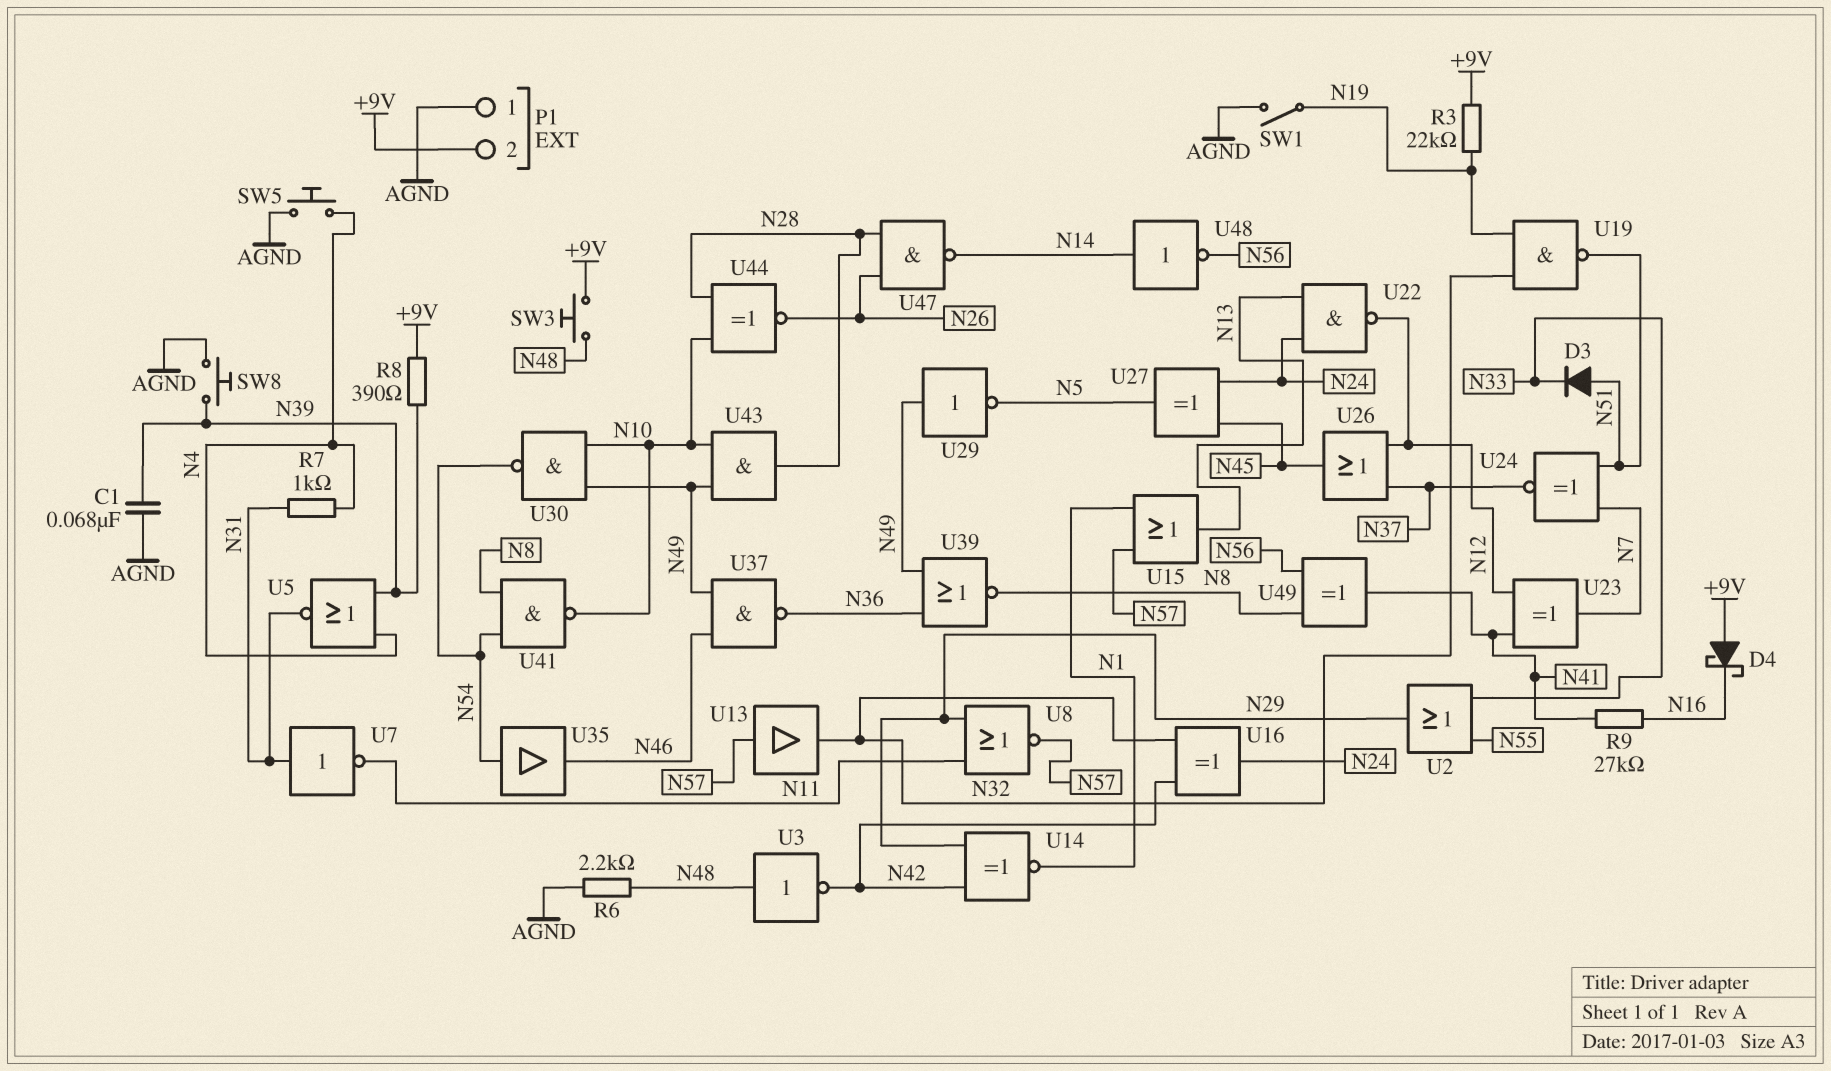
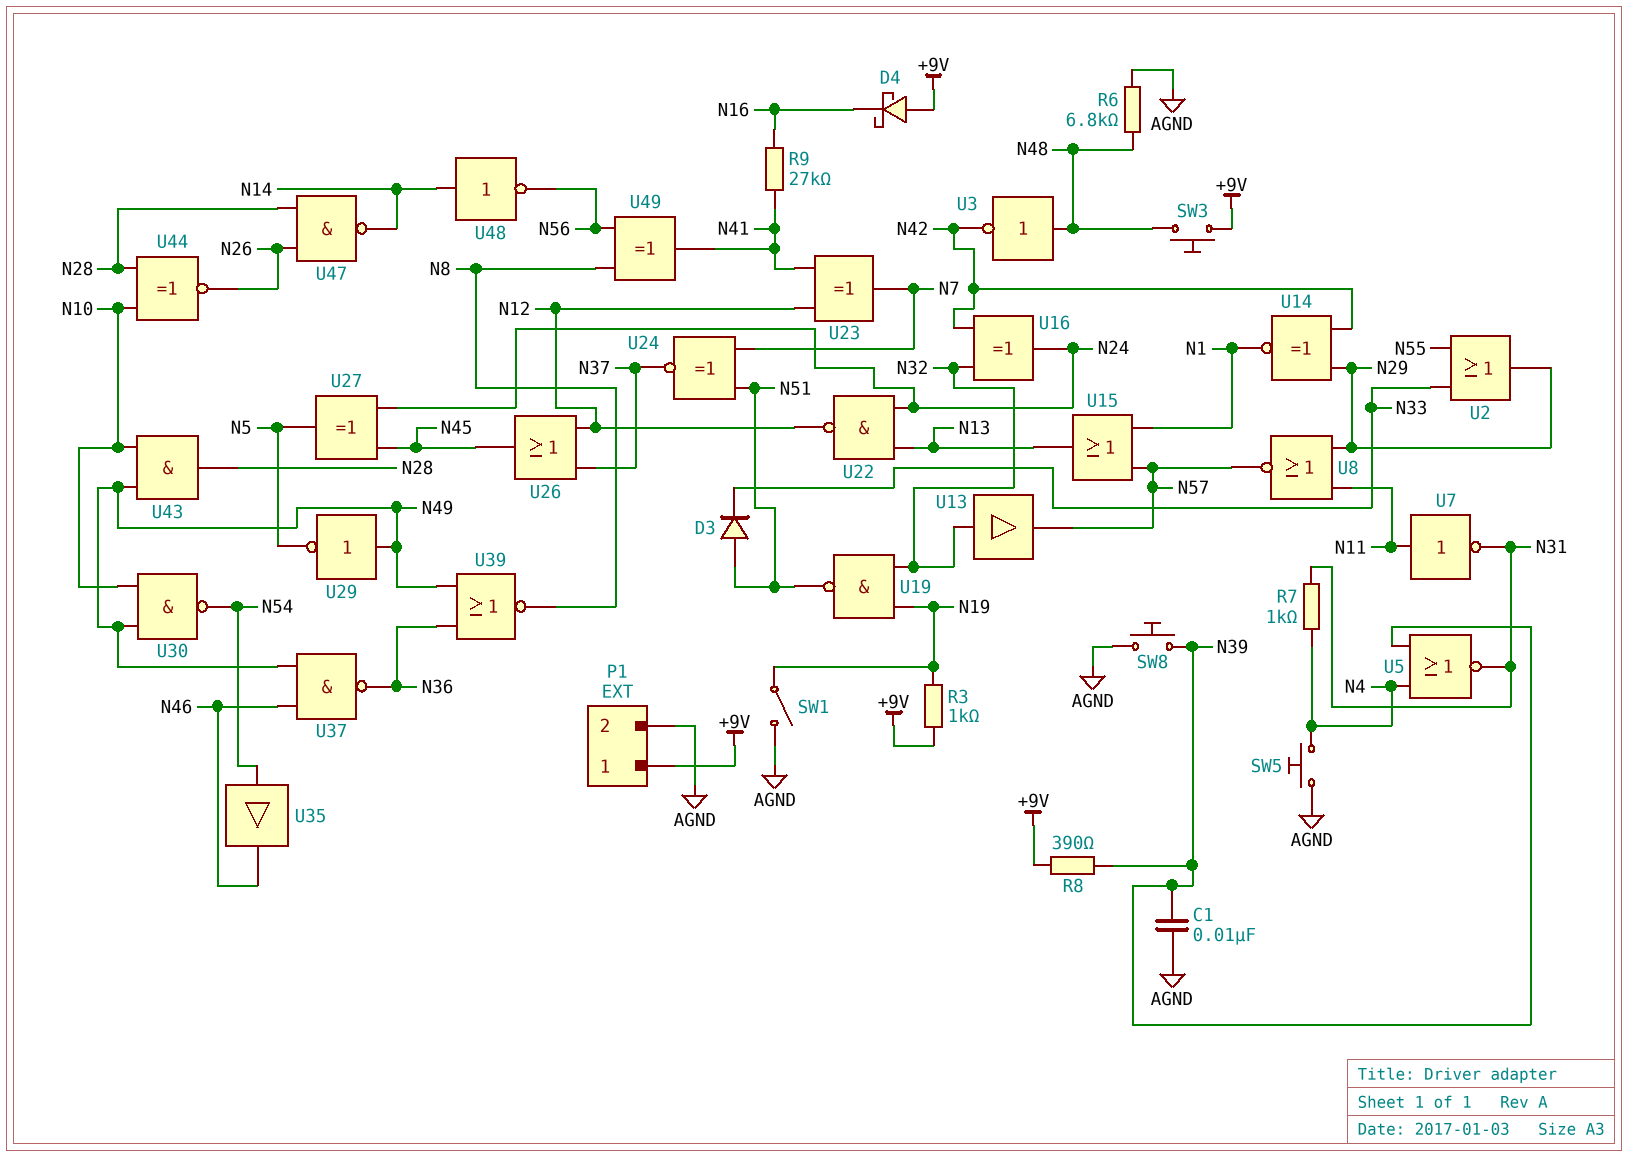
C1: 68nF (AGND, N39) -> 10nF (AGND, N39)
P1 pin 1: AGND -> +9V
P1 pin 2: +9V -> AGND
R3: 22k (+9V, N19) -> 1k (+9V, N19)
R6: 2.2k (AGND, N48) -> 6.8k (AGND, N48)
U7: NOT (in N31, out N11) -> NOT (in N11, out N31)
U13: buffer (in N57, out N32) -> buffer (in N32, out N57)
U41: NAND (in N8, in N54, out N10) -> none

